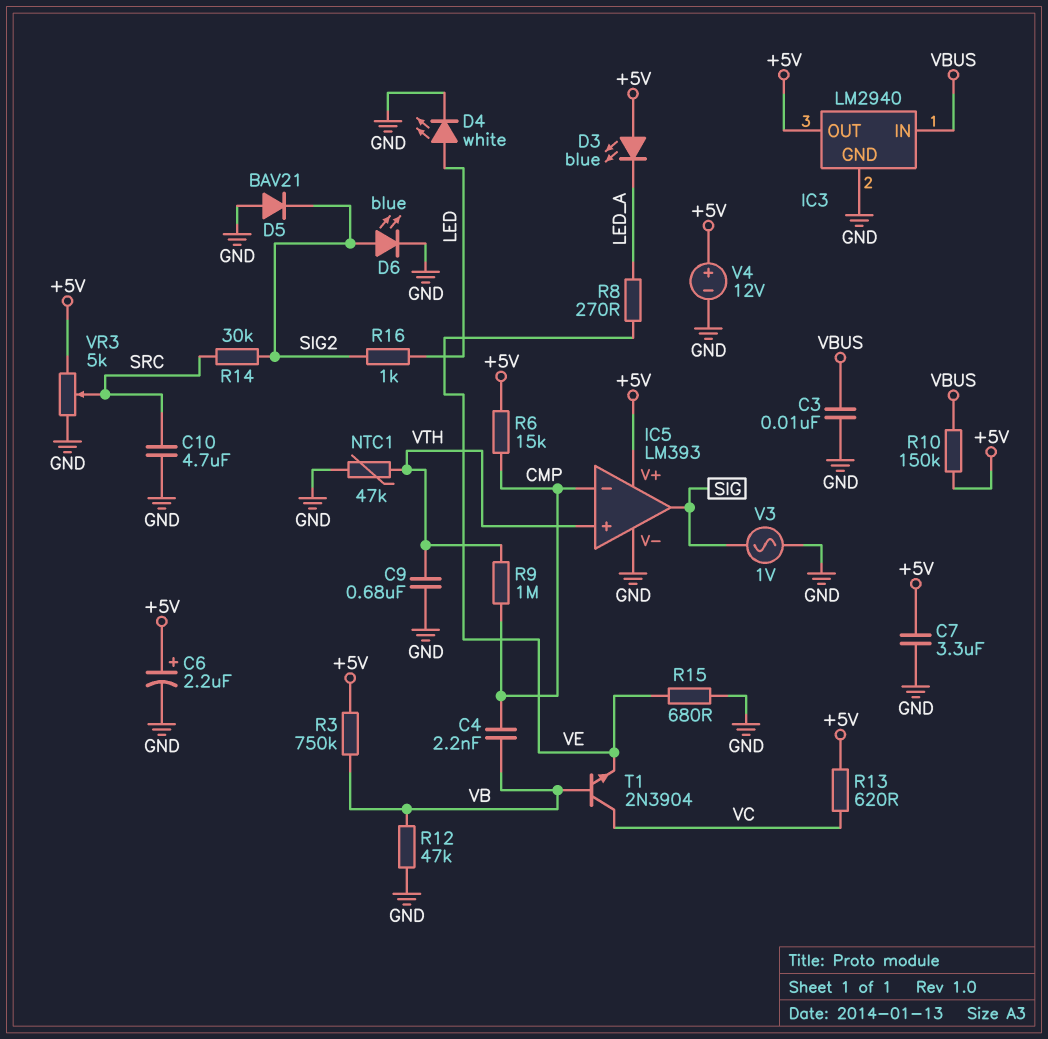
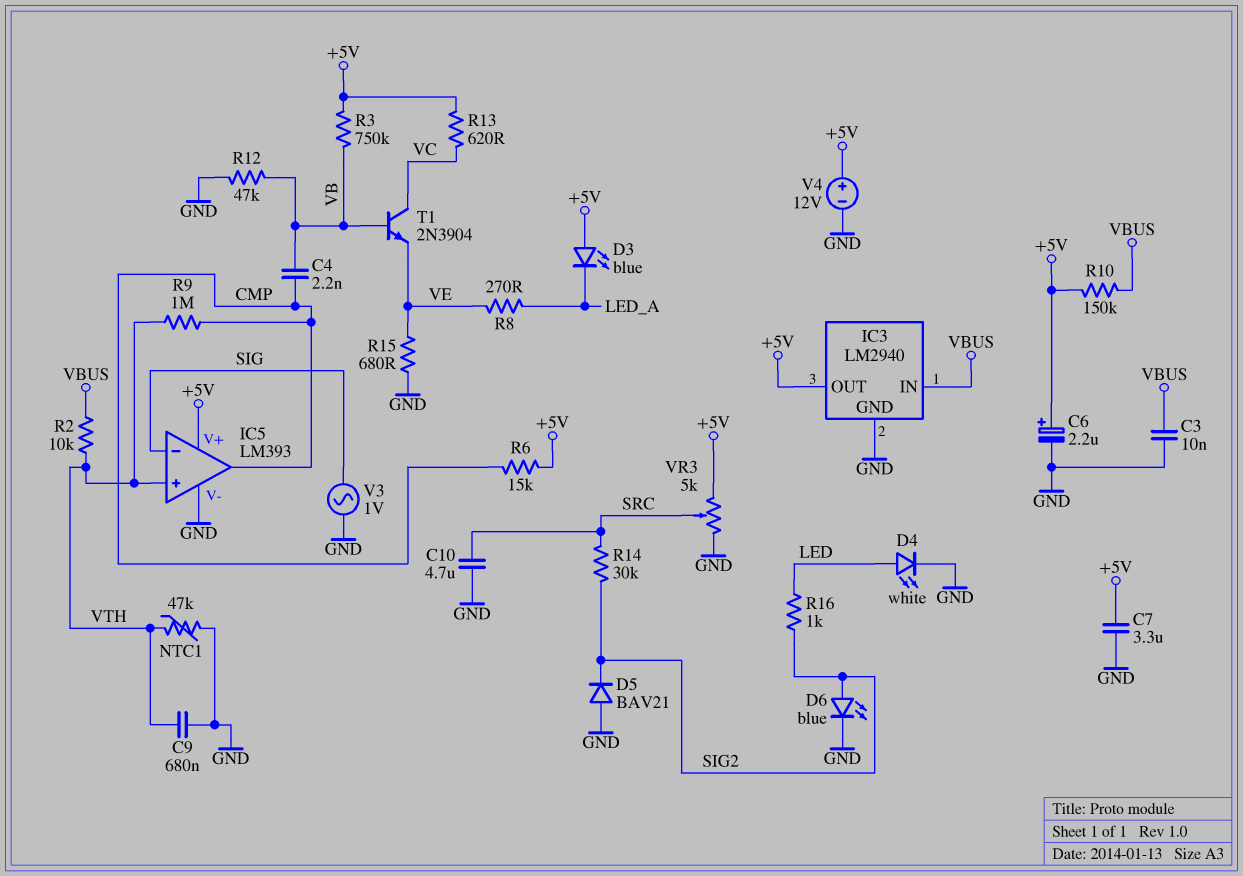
IC5 pin in-: CMP -> SIG
IC5 pin out: SIG -> CMP
R2: none -> 10k (VBUS, VTH)

